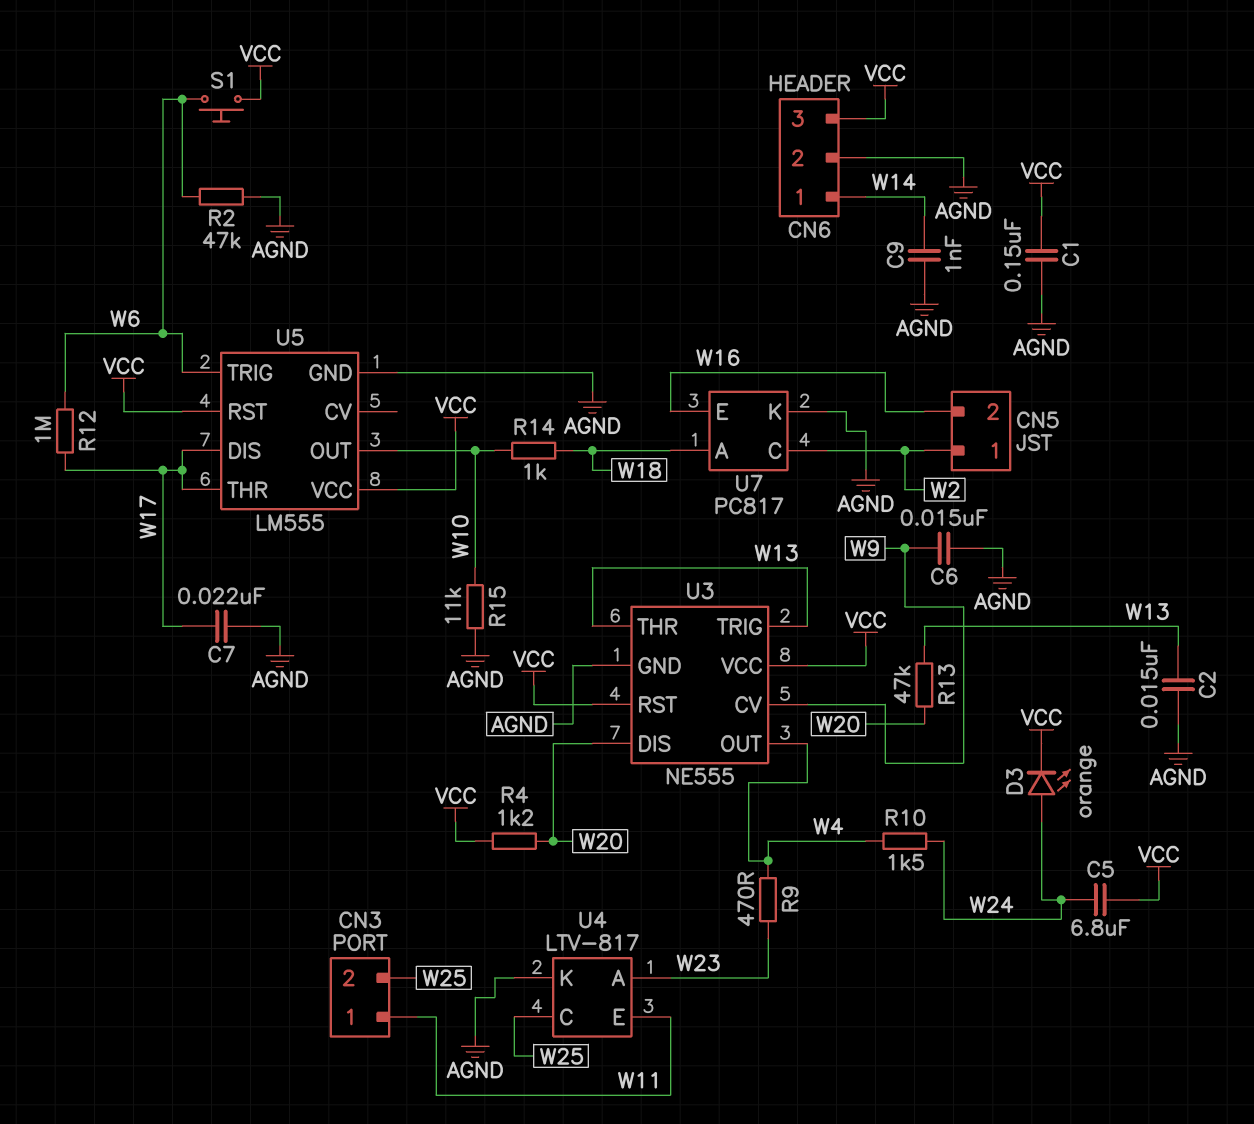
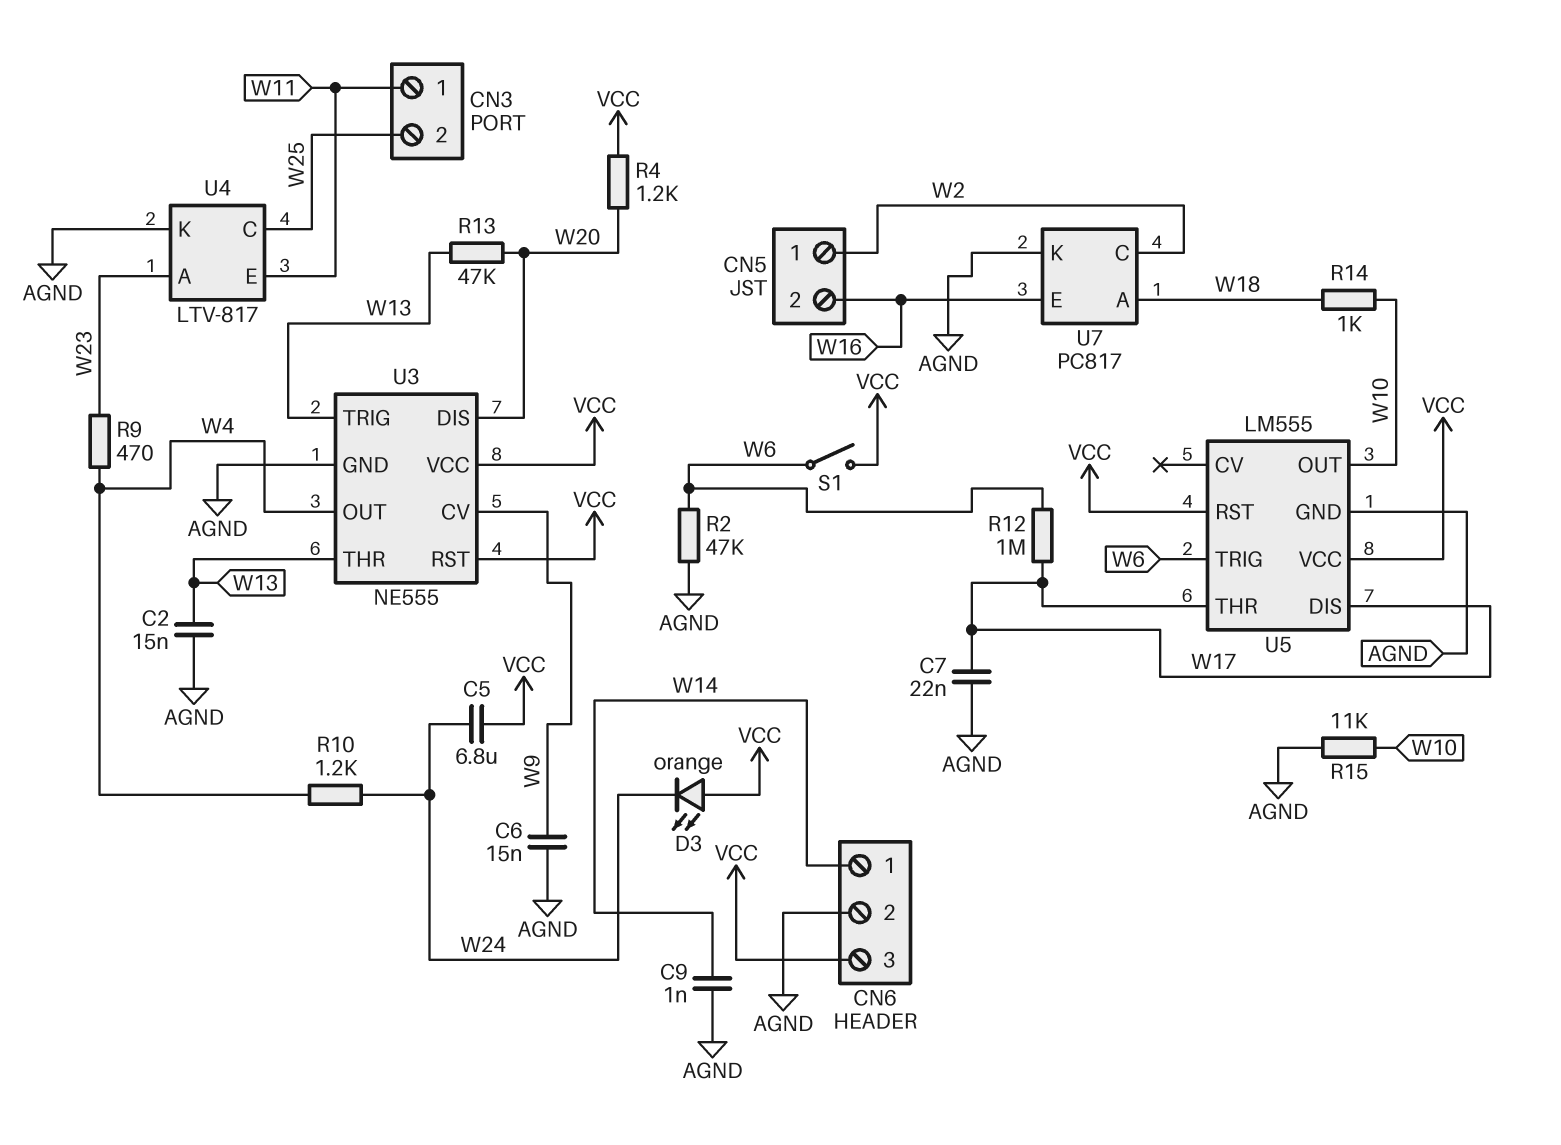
C1: 150nF (AGND, VCC) -> none
D3: LED orange (A W24, K VCC) -> LED orange (A VCC, K W24)
R10: 1.5k (W4, W24) -> 1.2k (W4, W24)
S1: button (VCC, W6) -> switch (VCC, W6)

